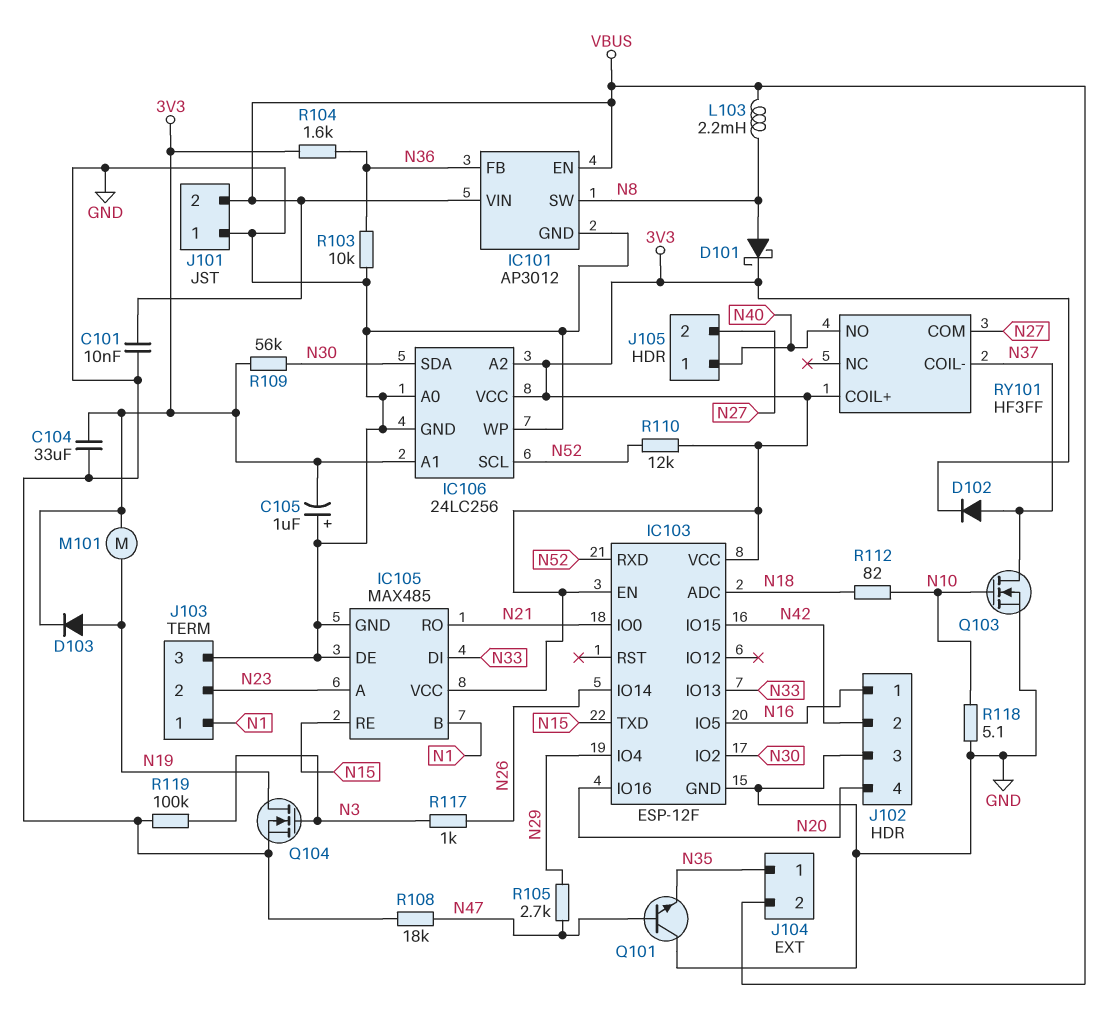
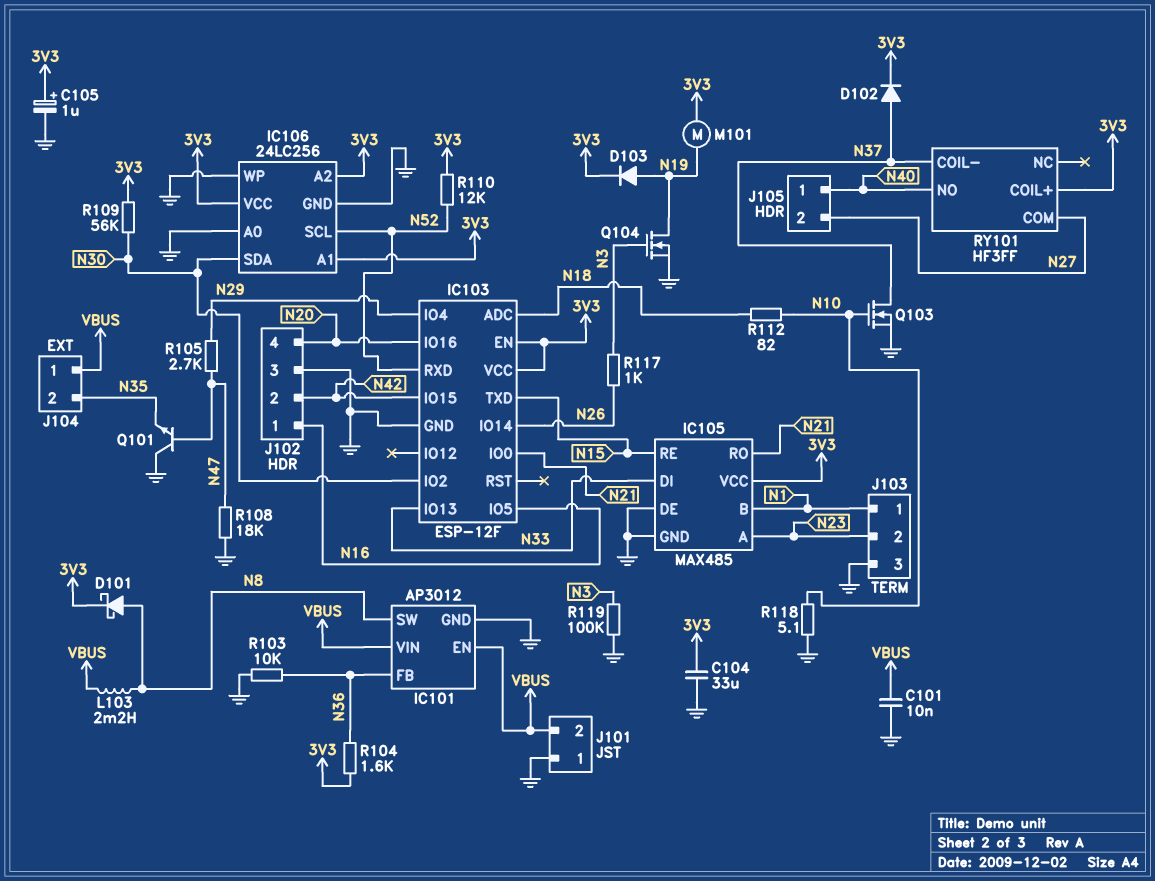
C105: 1uF (plus GND, minus 3V3) -> 1uF (plus 3V3, minus GND)
J104 pin 1: N35 -> VBUS
J104 pin 2: VBUS -> N35

